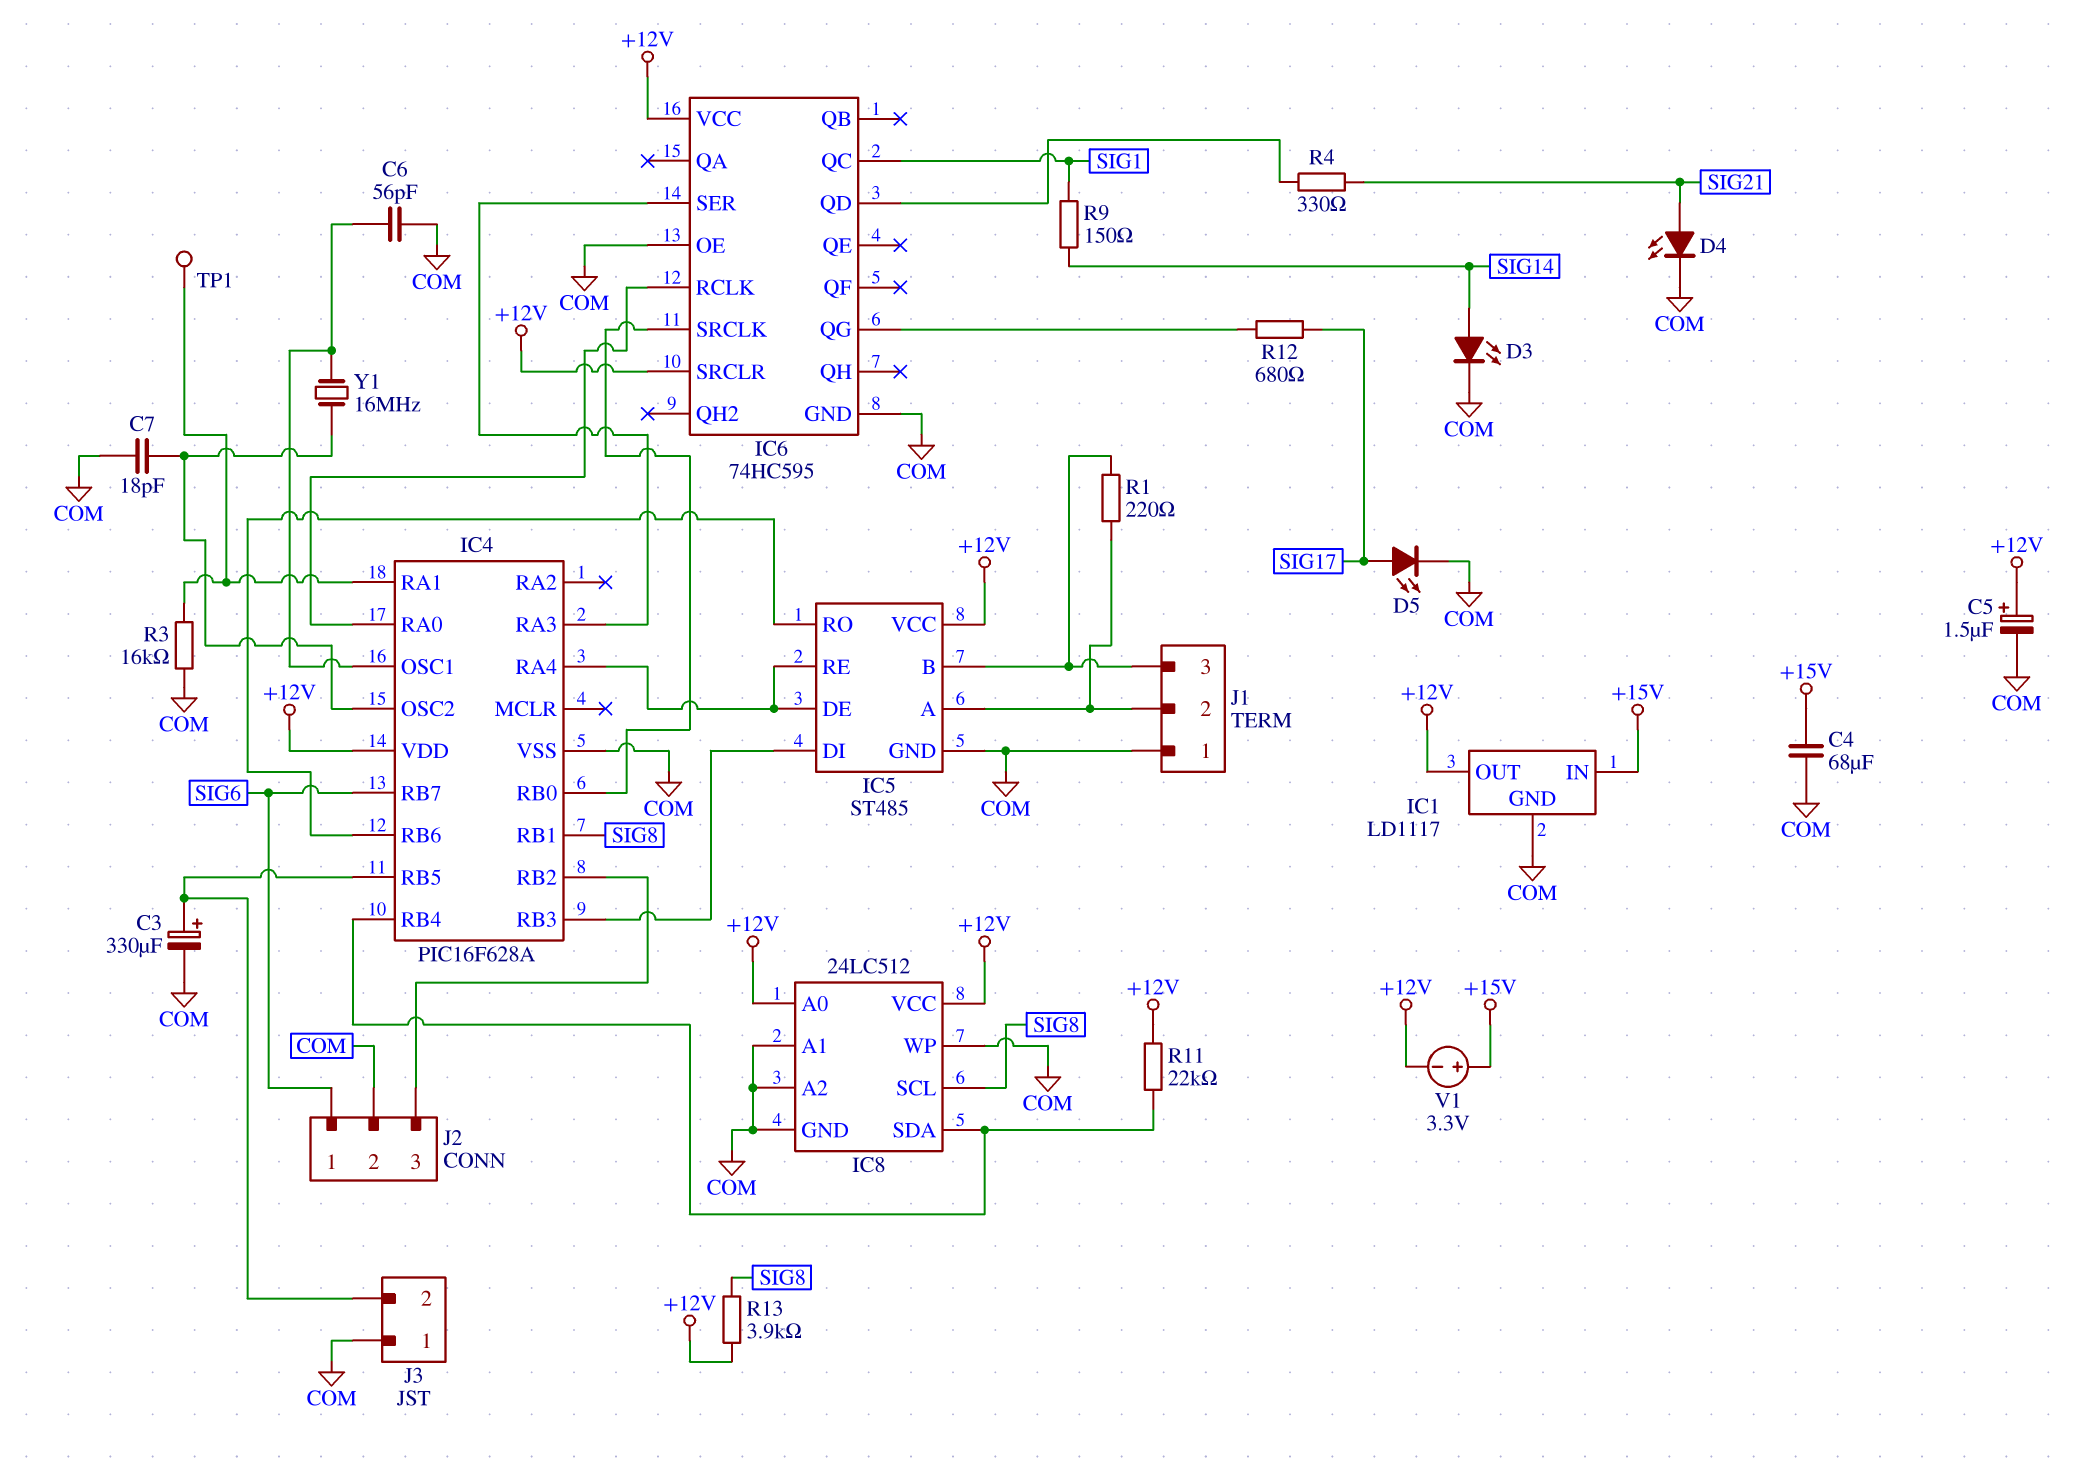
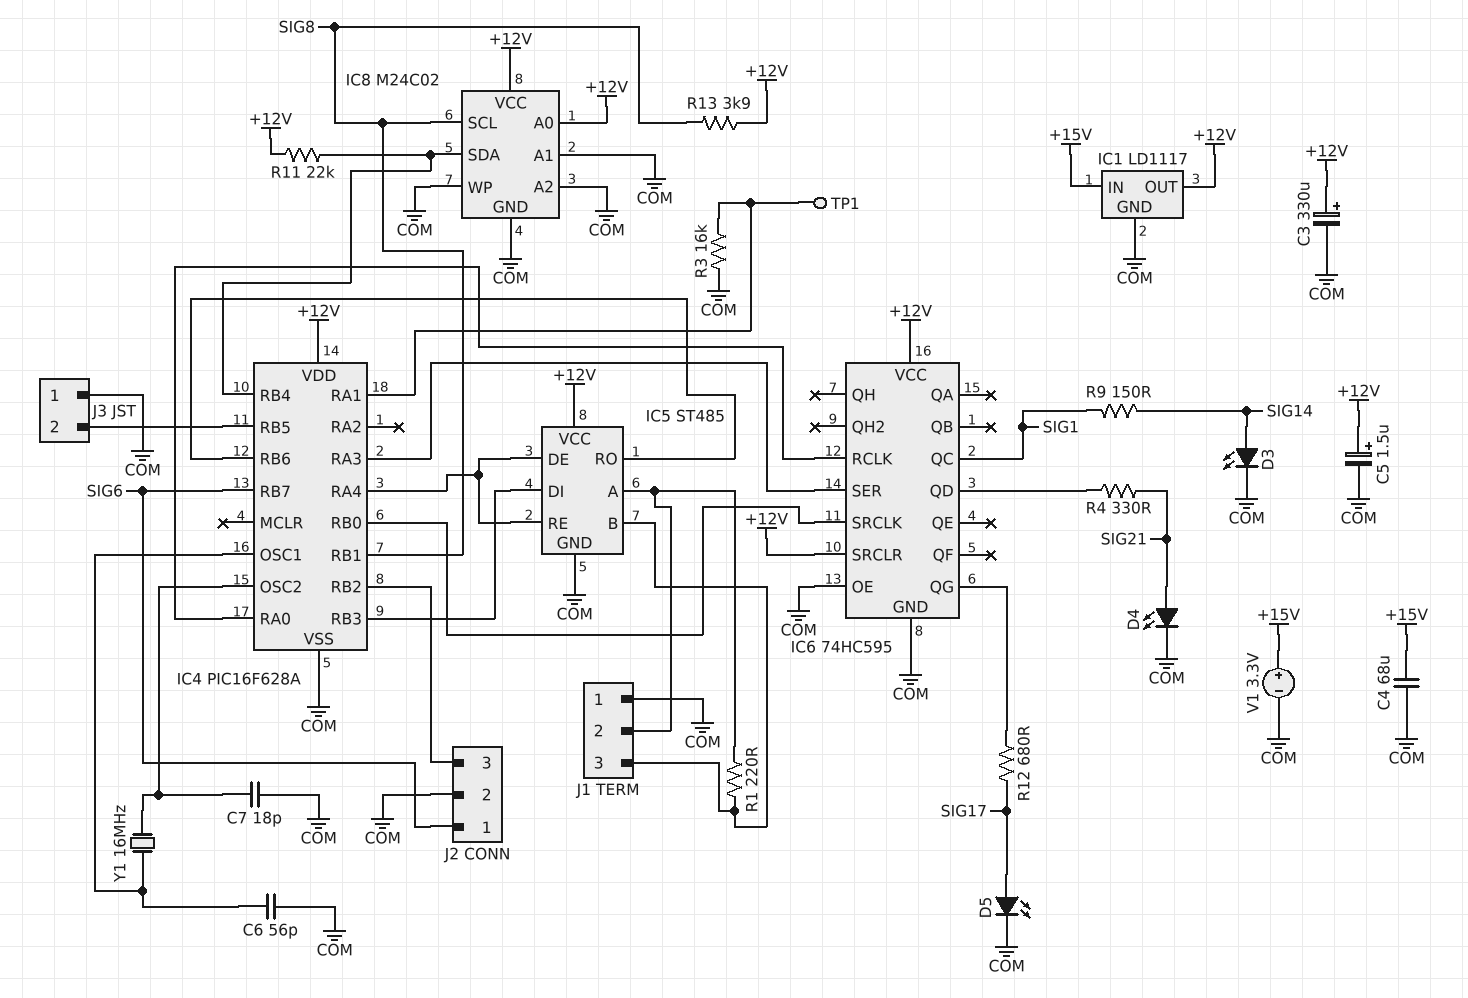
C3: 330uF (plus IC4/RB5, minus COM) -> 330uF (plus +12V, minus COM)
IC8: 24LC512 -> M24C02
V1: 3.3V (plus +15V, minus +12V) -> 3.3V (plus +15V, minus COM)

